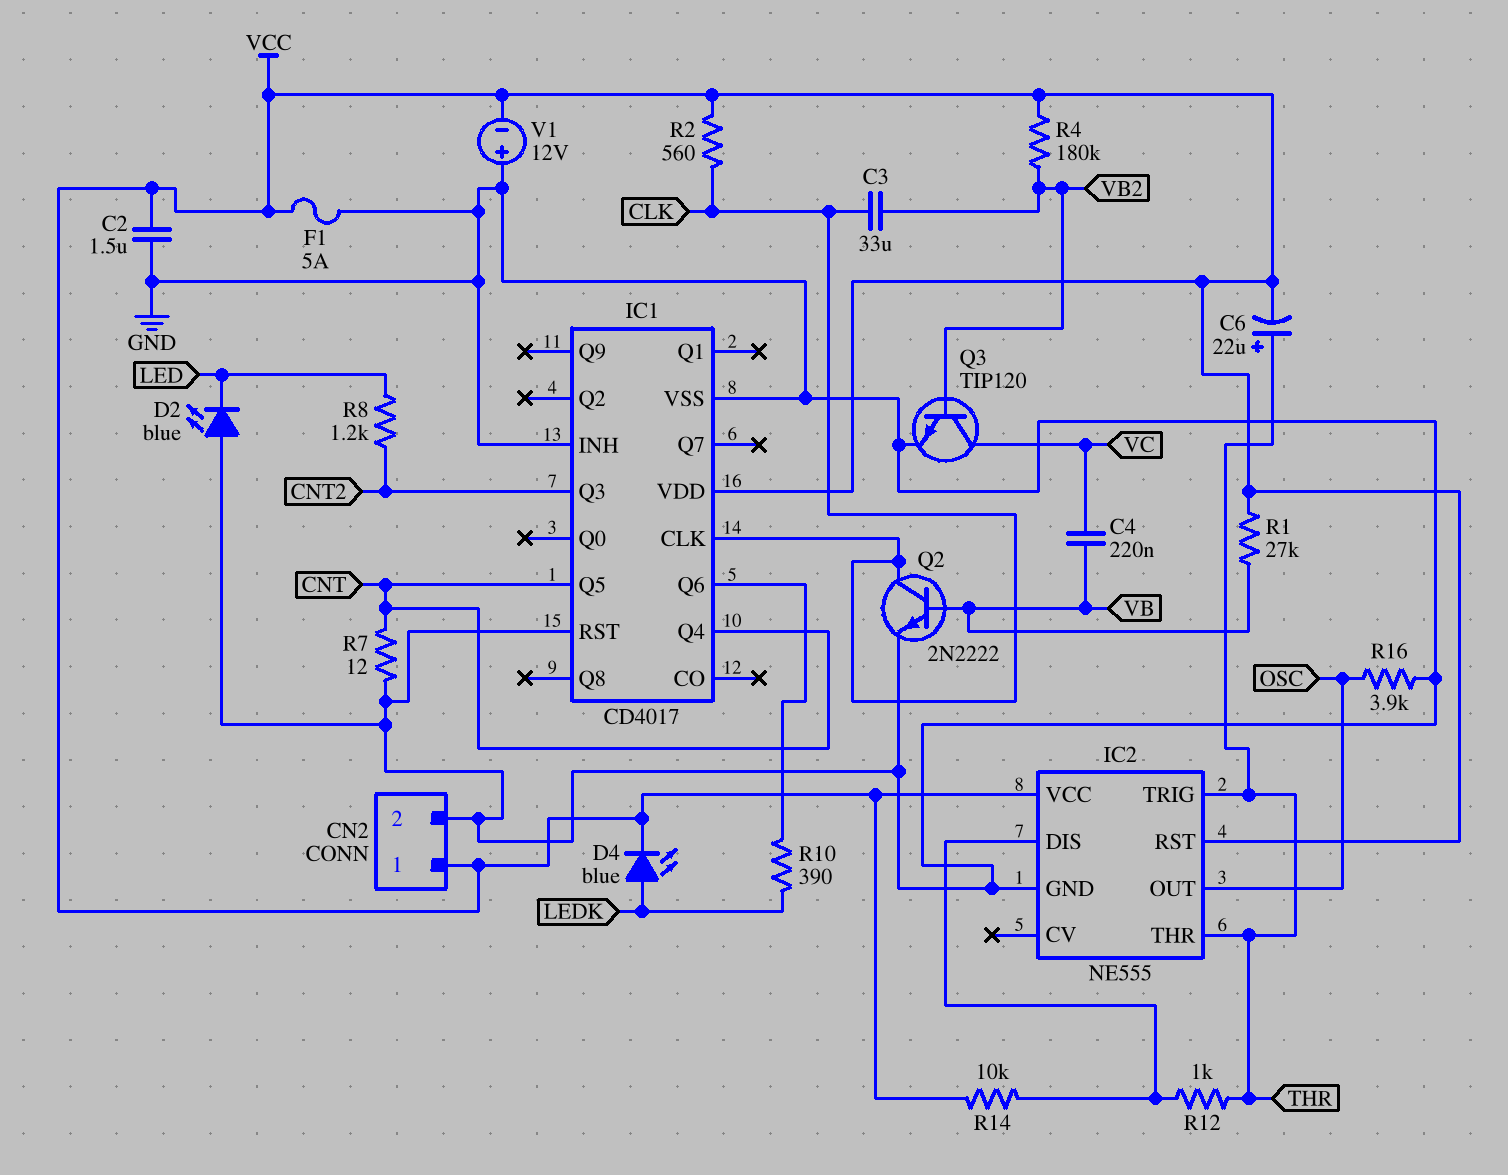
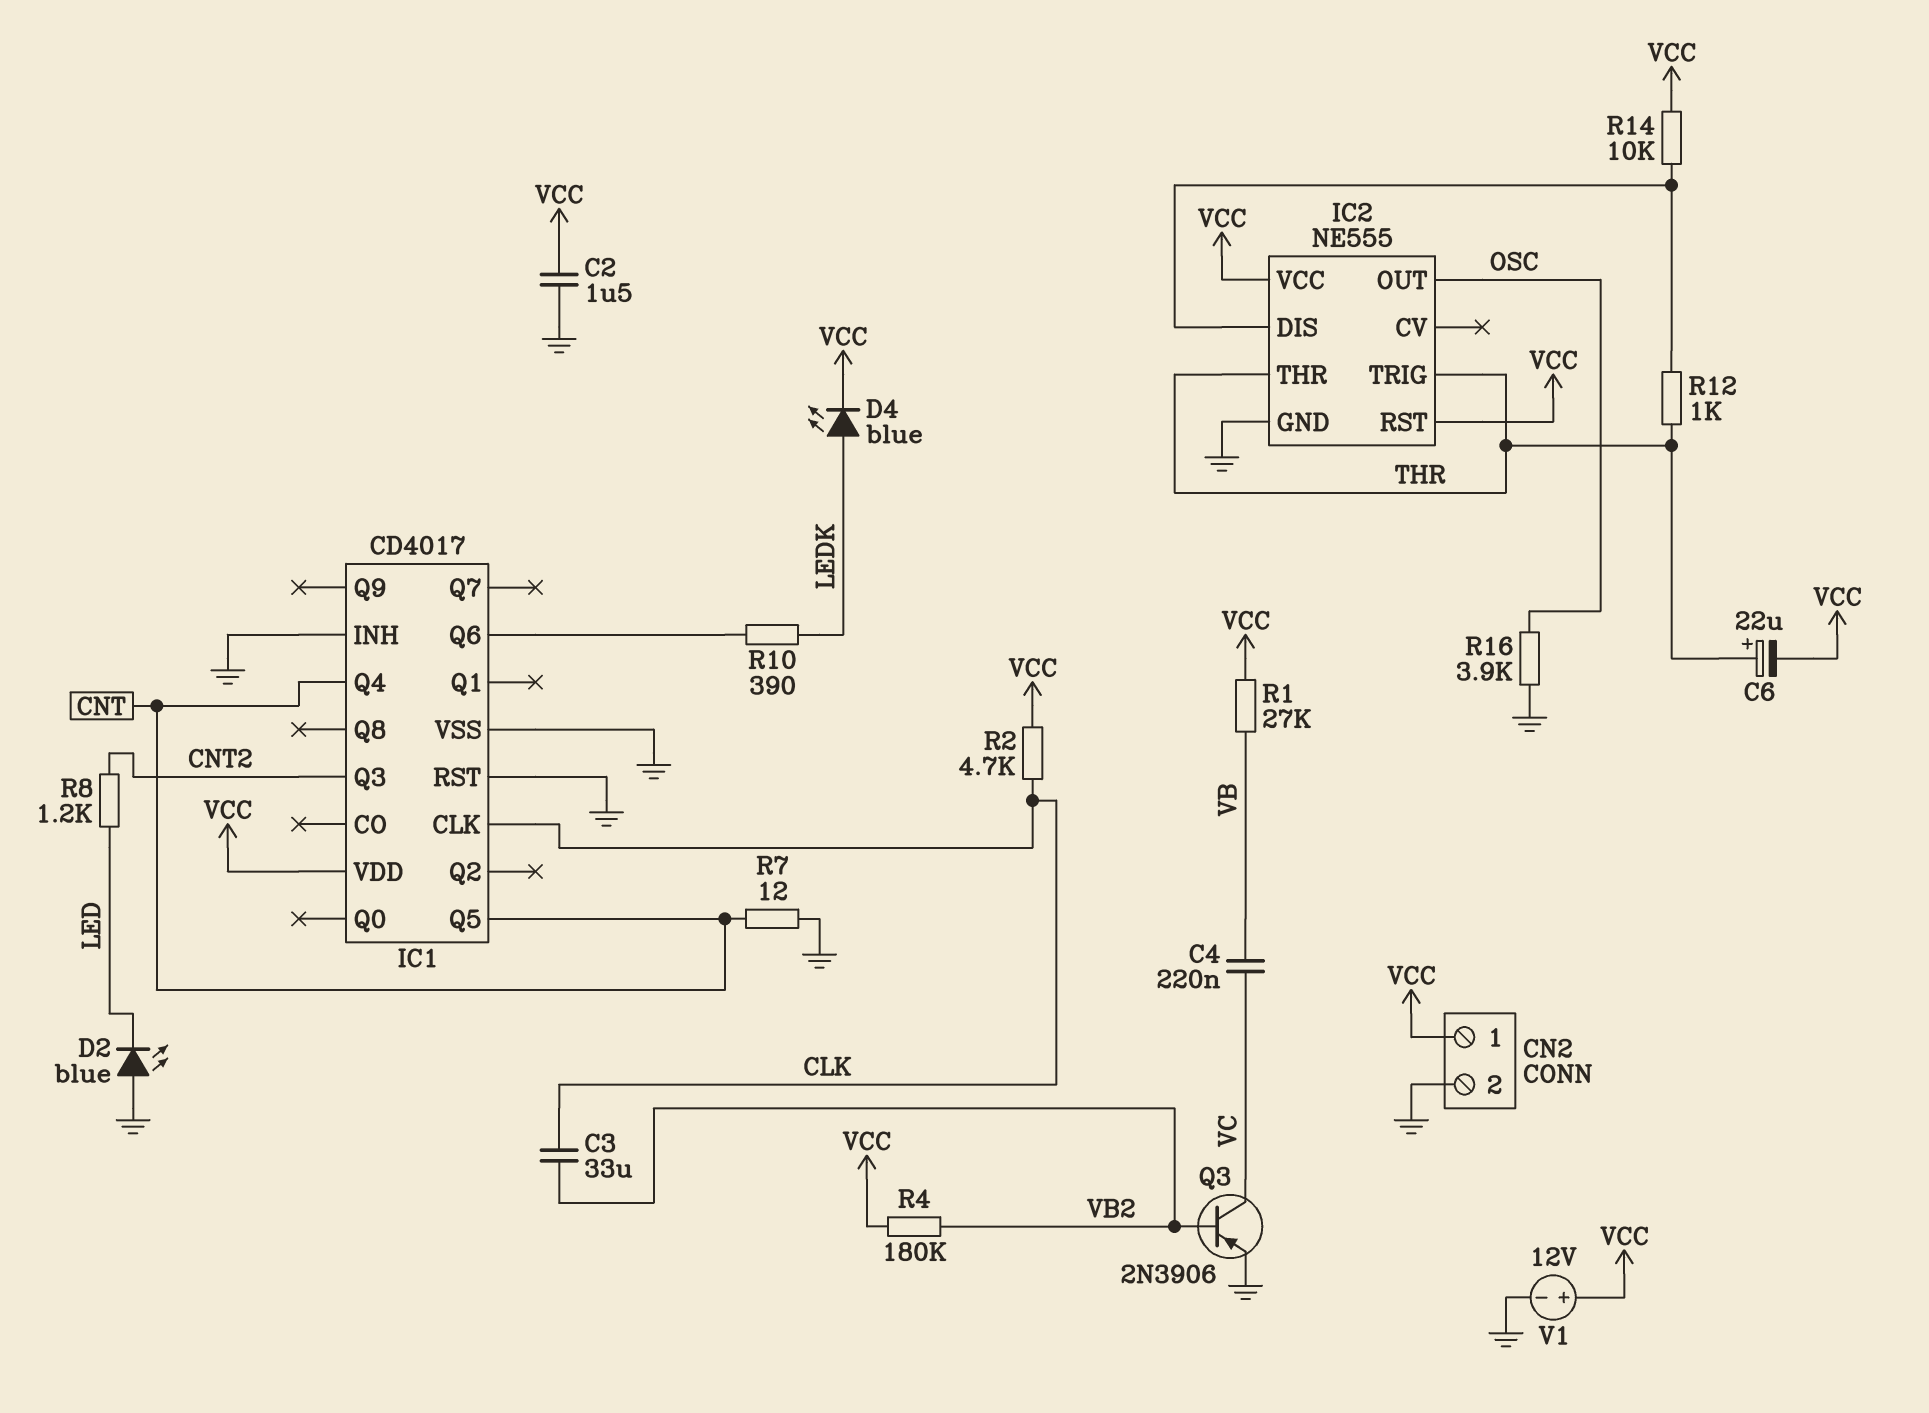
F1: 5A (GND, VCC) -> none
Q2: NPN 2N2222 (B VB, C CLK, E GND) -> none
Q3: NPN TIP120 (B VB2, C VC, E GND) -> PNP 2N3906 (B VB2, C VC, E GND)
R2: 560 (CLK, VCC) -> 4.7k (CLK, VCC)
V1: 12V (plus GND, minus VCC) -> 12V (plus VCC, minus GND)

